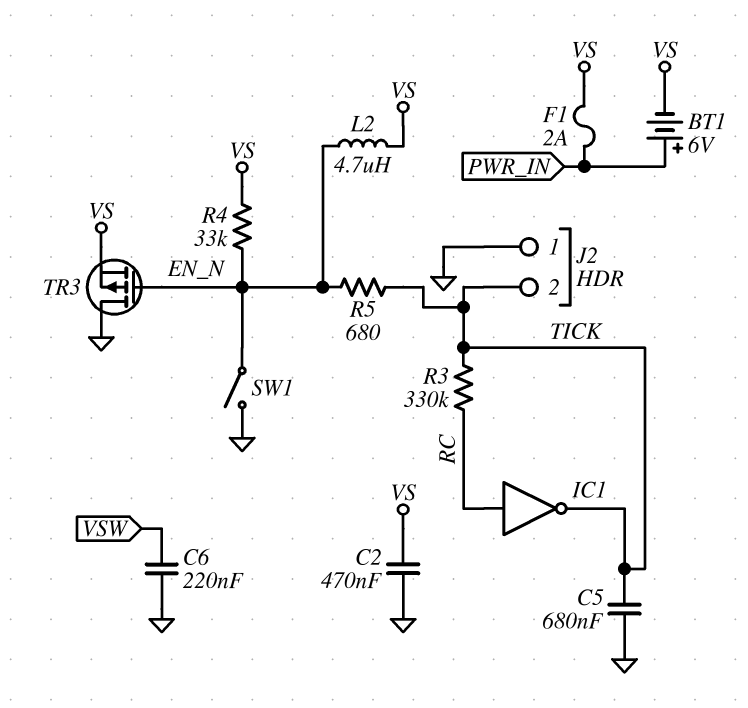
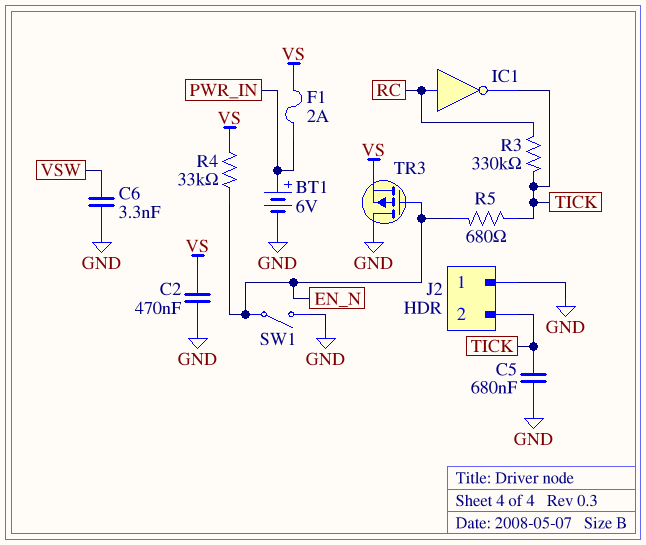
BT1: 6V (plus PWR_IN, minus VS) -> 6V (plus PWR_IN, minus GND)
C6: 220nF (GND, VSW) -> 3.3nF (GND, VSW)
L2: 4.7uH (EN_N, VS) -> none

